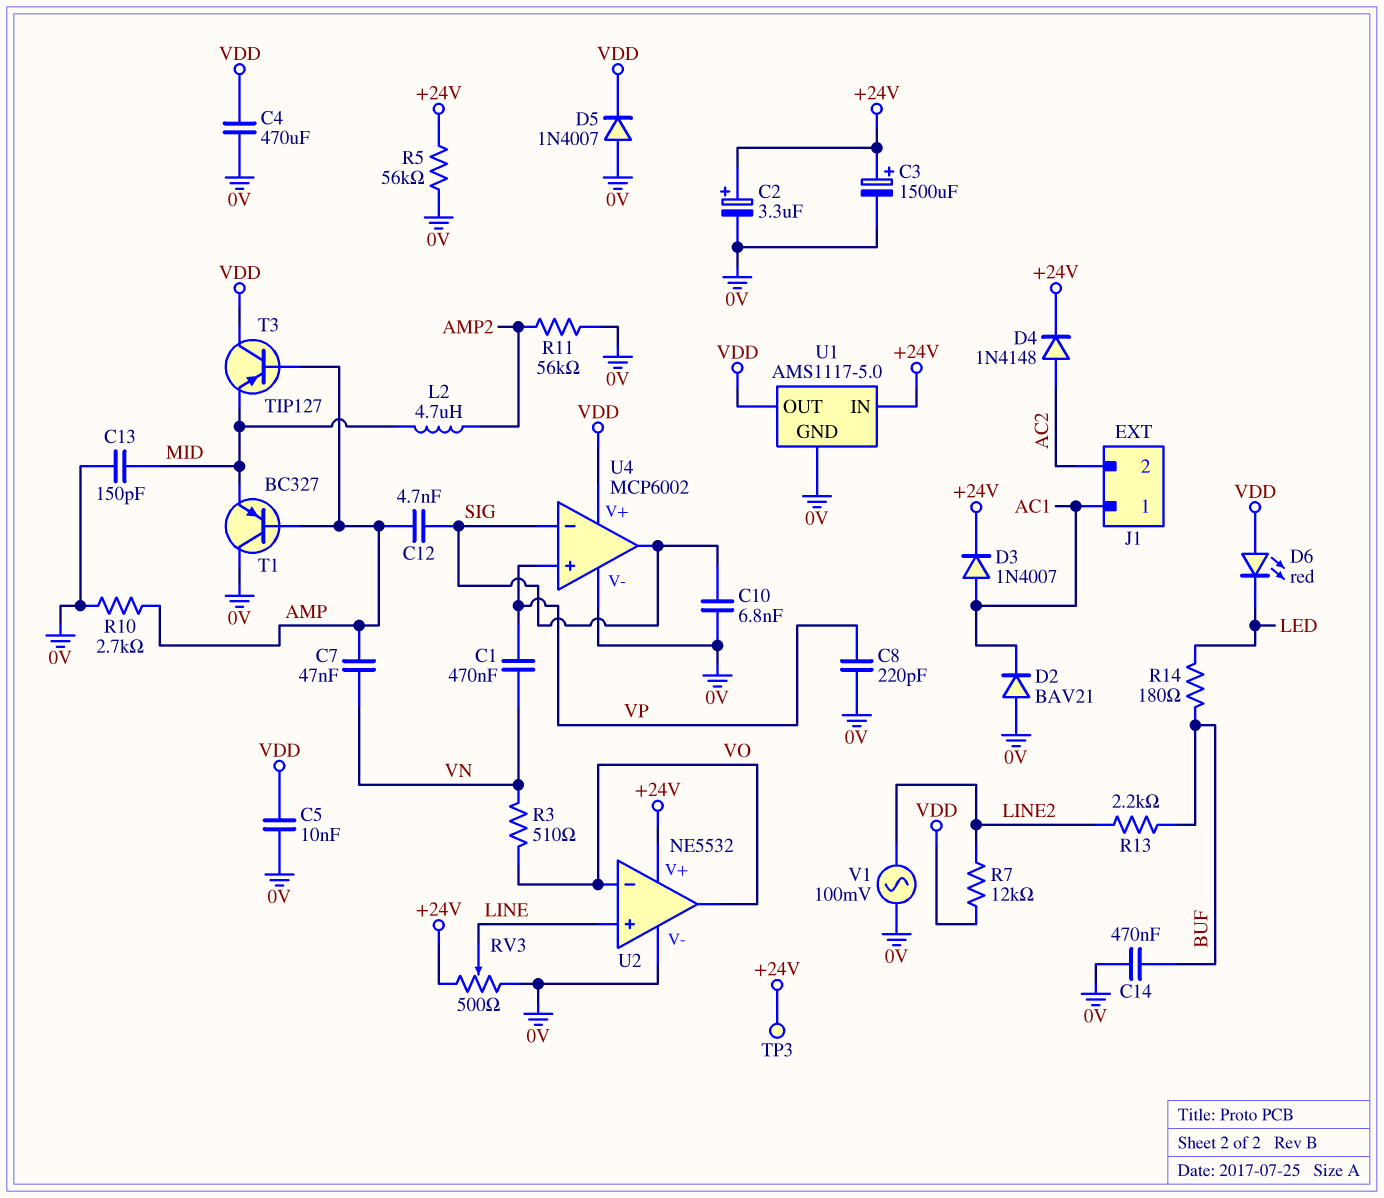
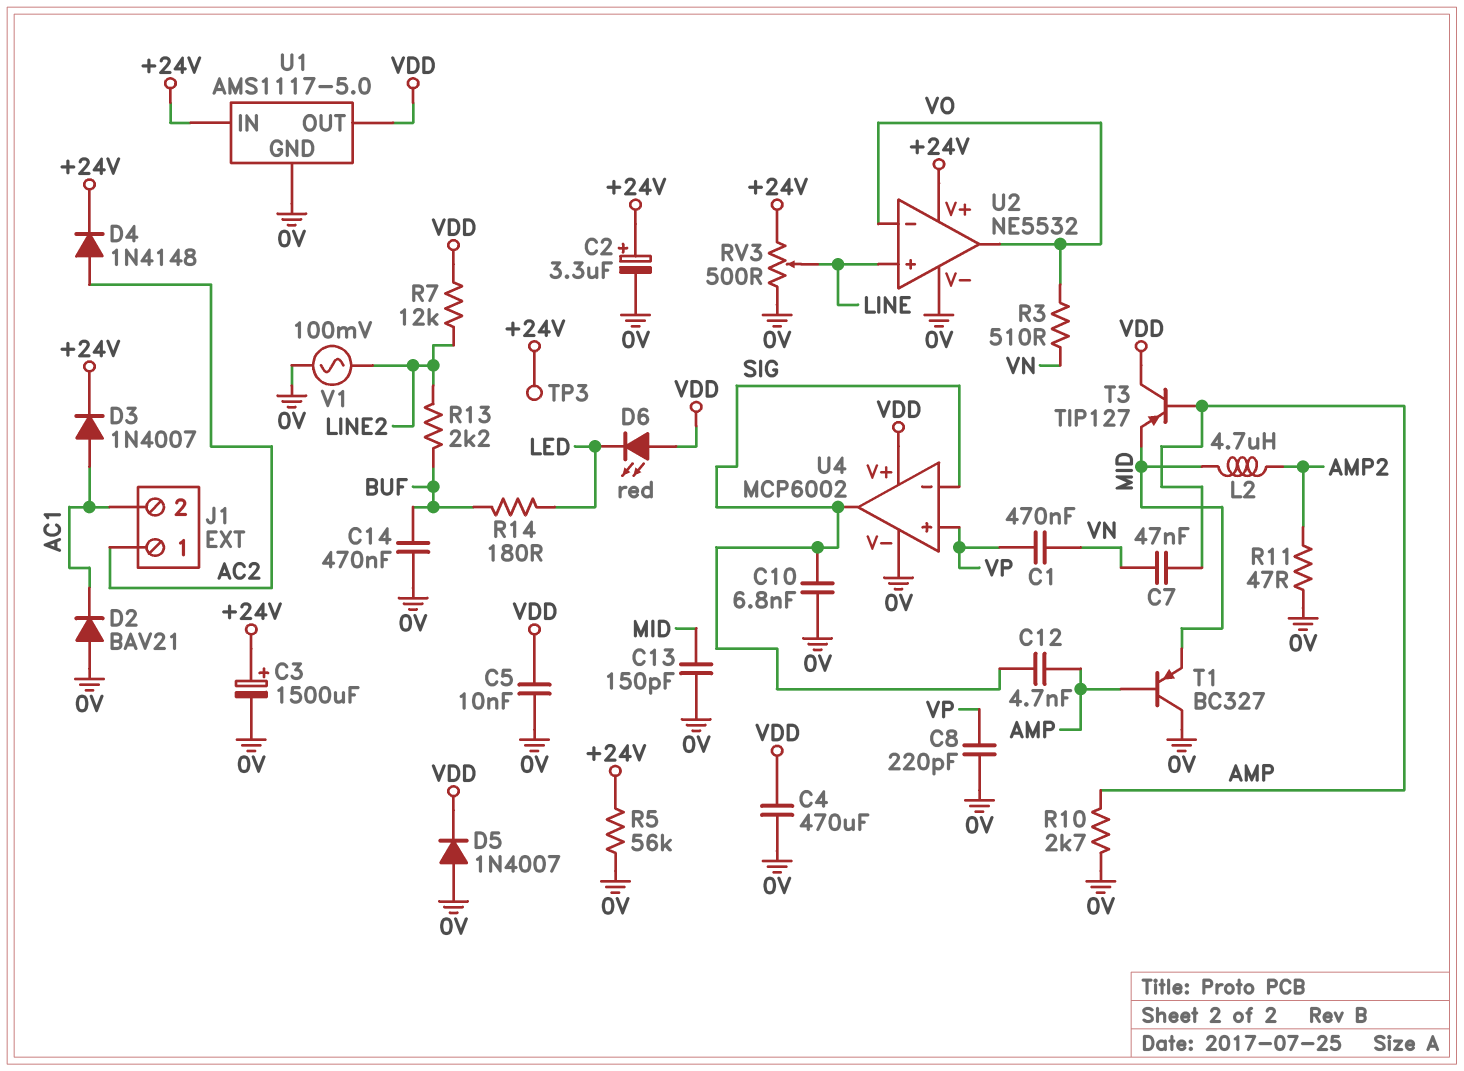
J1 pin 1: AC1 -> AC2
J1 pin 2: AC2 -> AC1
R11: 56k (0V, AMP2) -> 47 (0V, AMP2)

